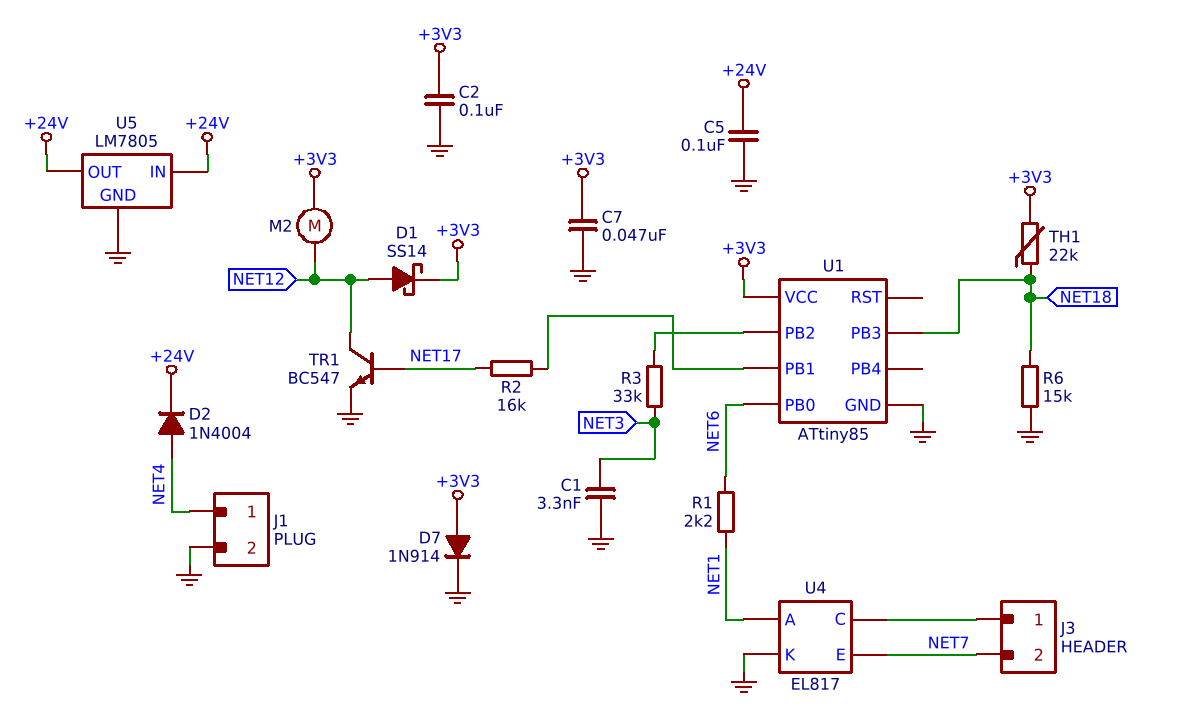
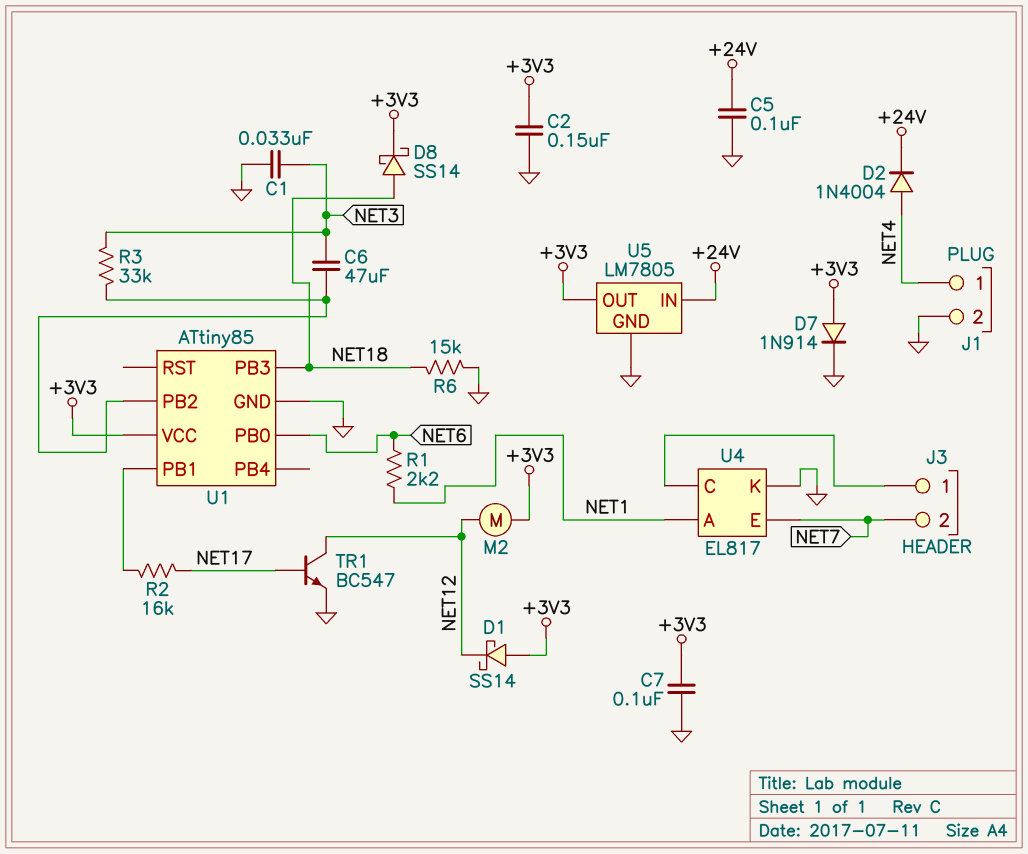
C1: 3.3nF (GND, NET3) -> 33nF (GND, NET3)
C2: 100nF (+3V3, GND) -> 150nF (+3V3, GND)
C6: none -> 47uF (NET3, U1/PB2)
C7: 47nF (+3V3, GND) -> 100nF (+3V3, GND)
D1: schottky SS14 (A NET12, K +3V3) -> schottky SS14 (A +3V3, K NET12)
D8: none -> schottky SS14 (A NET18, K +3V3)
TH1: 22k (+3V3, NET18) -> none
U5 pin OUT: +24V -> +3V3

